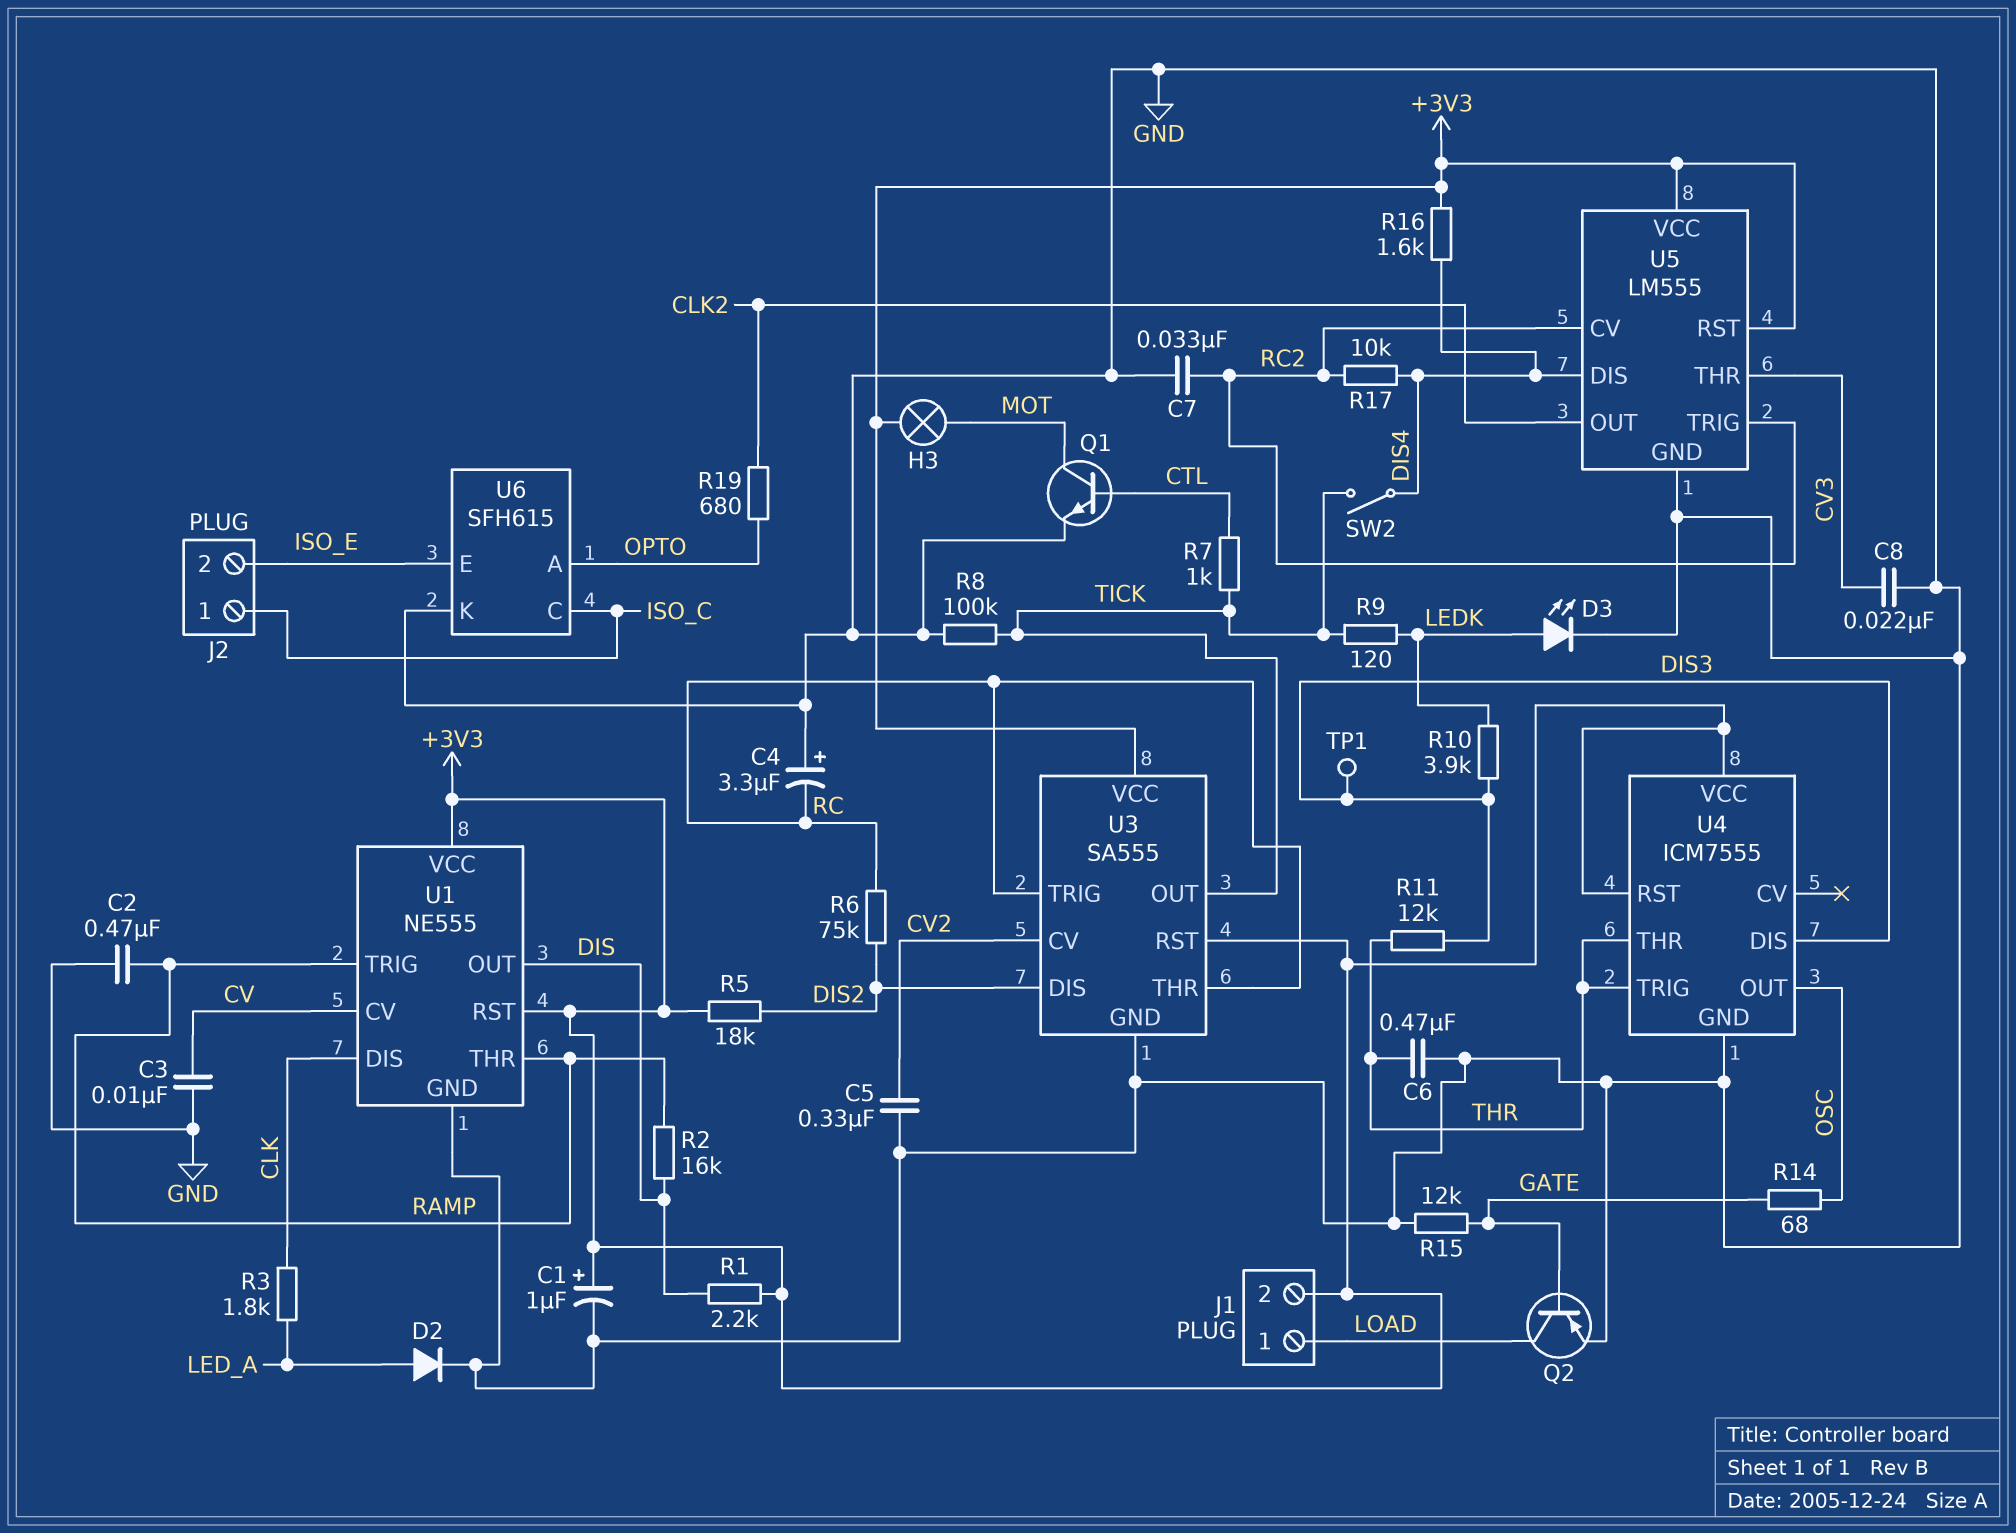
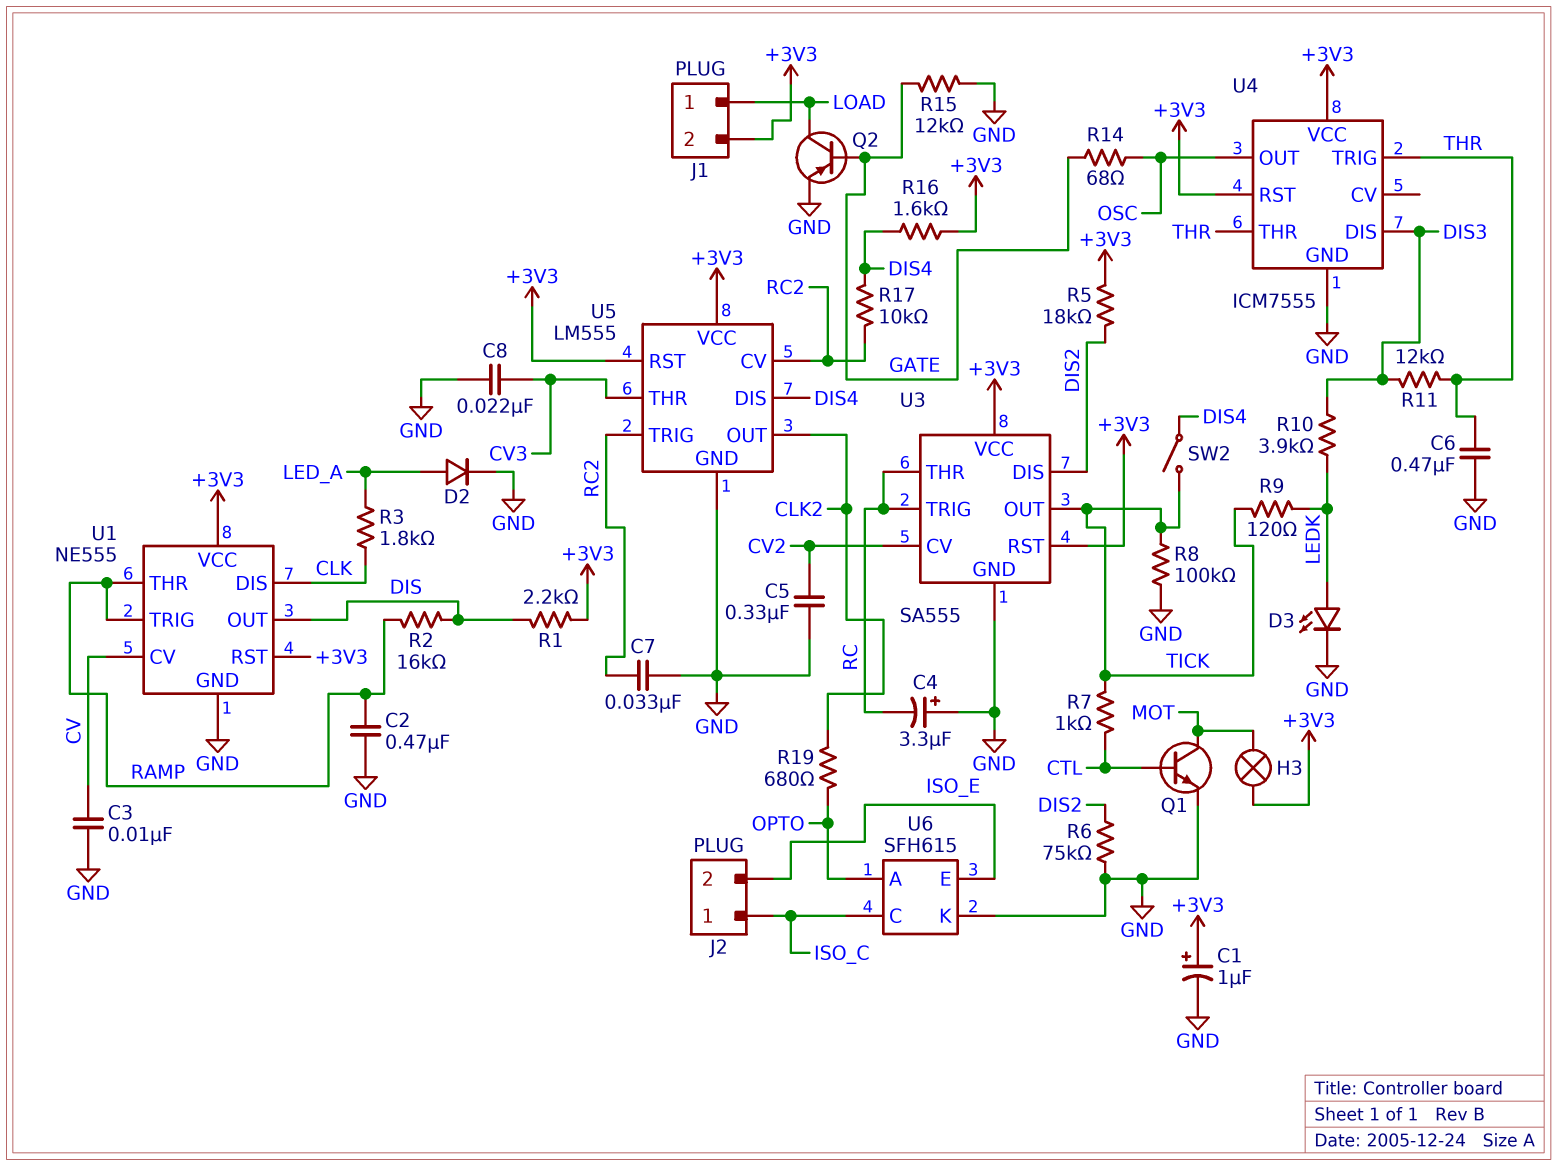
R6: 75k (DIS2, RC) -> 75k (DIS2, GND)
TP1: test point (DIS3) -> none

